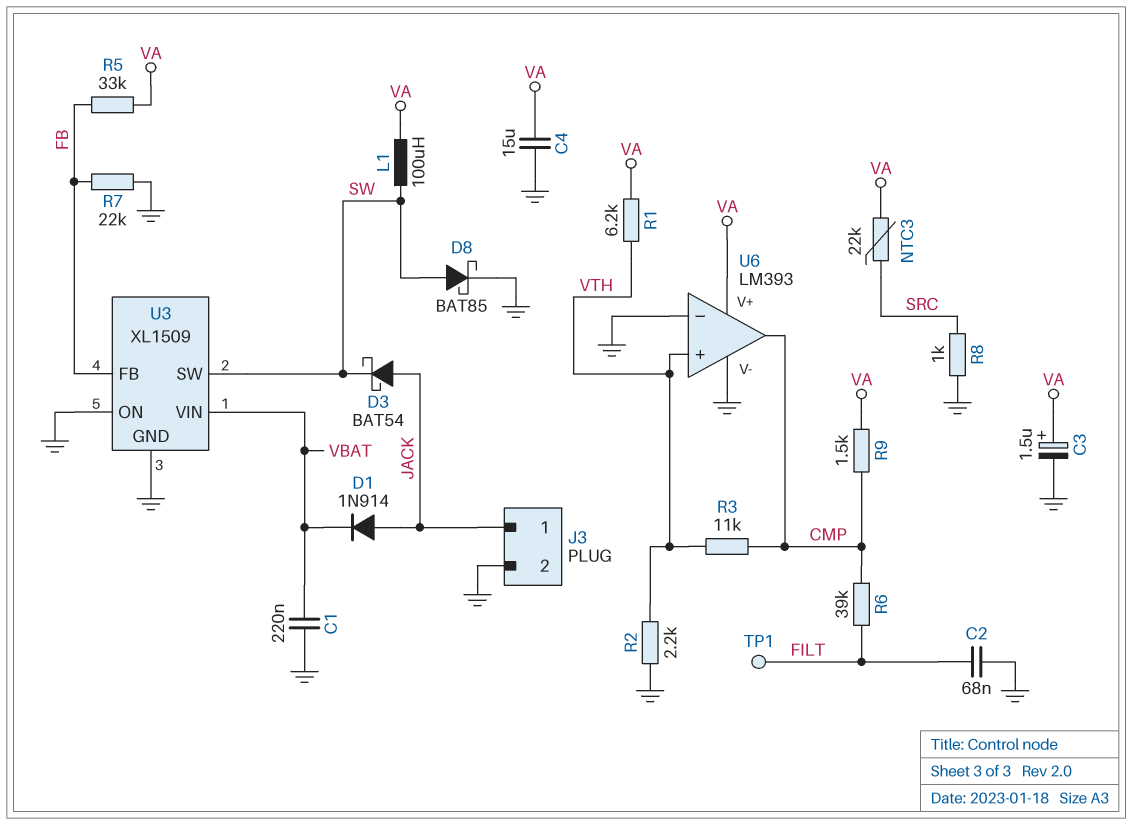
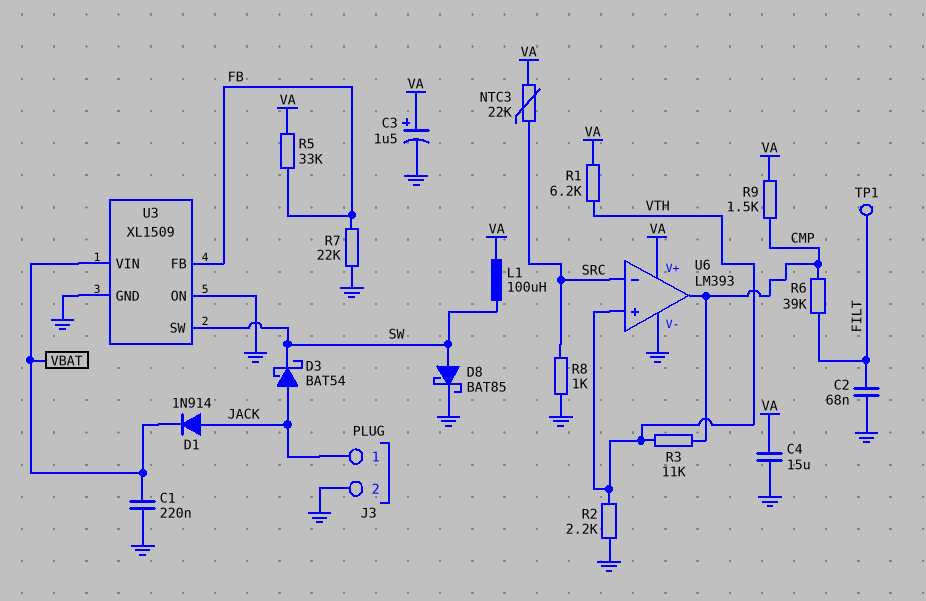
U6 pin in-: GND -> SRC

